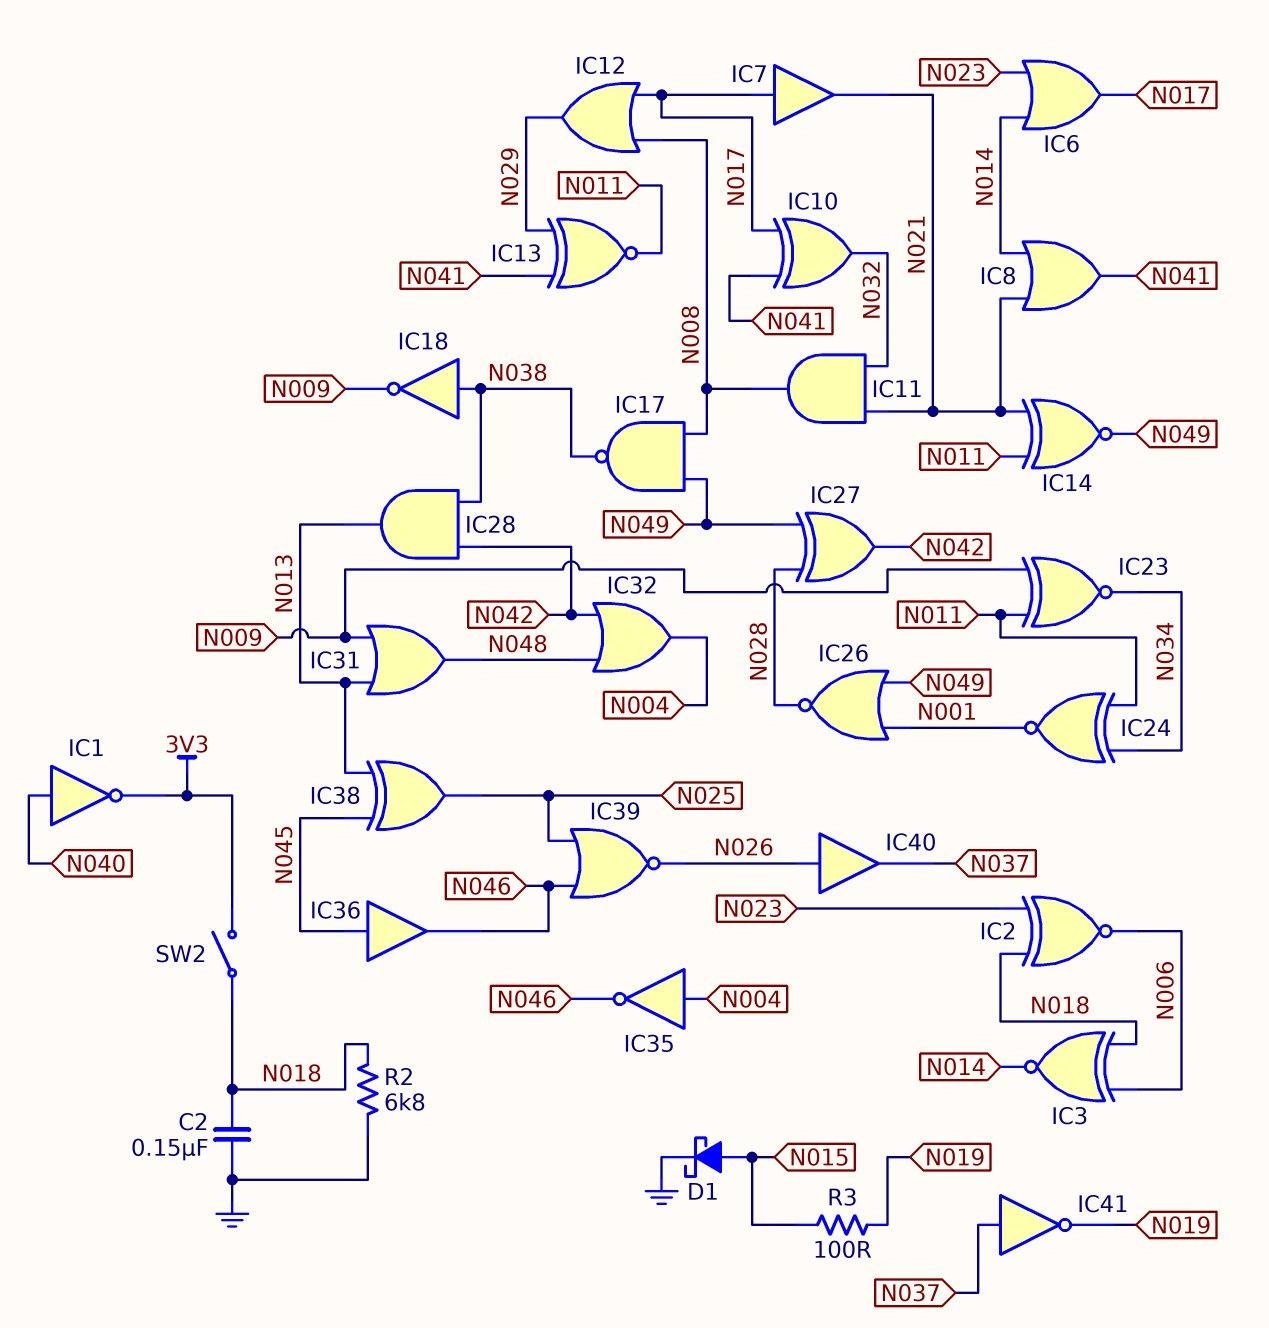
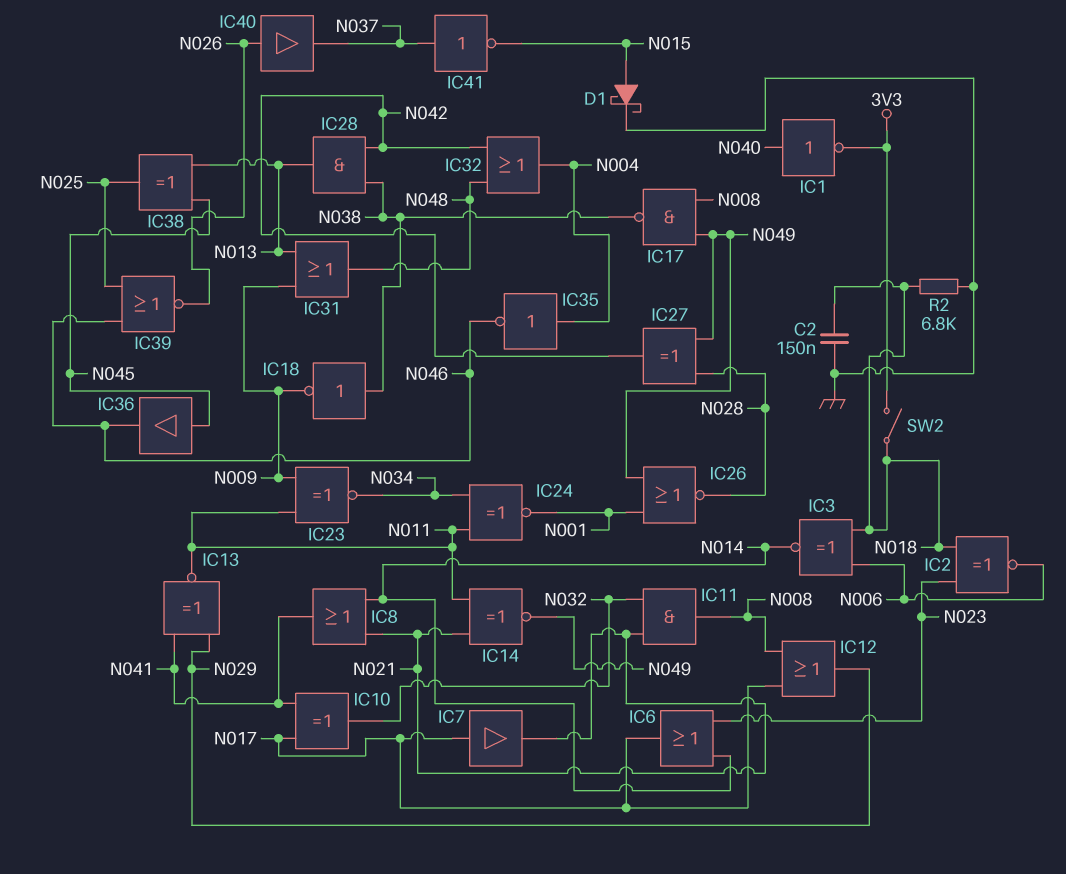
IC41: NOT (in N037, out N019) -> NOT (in N037, out N015)
R3: 100 (N015, N019) -> none

